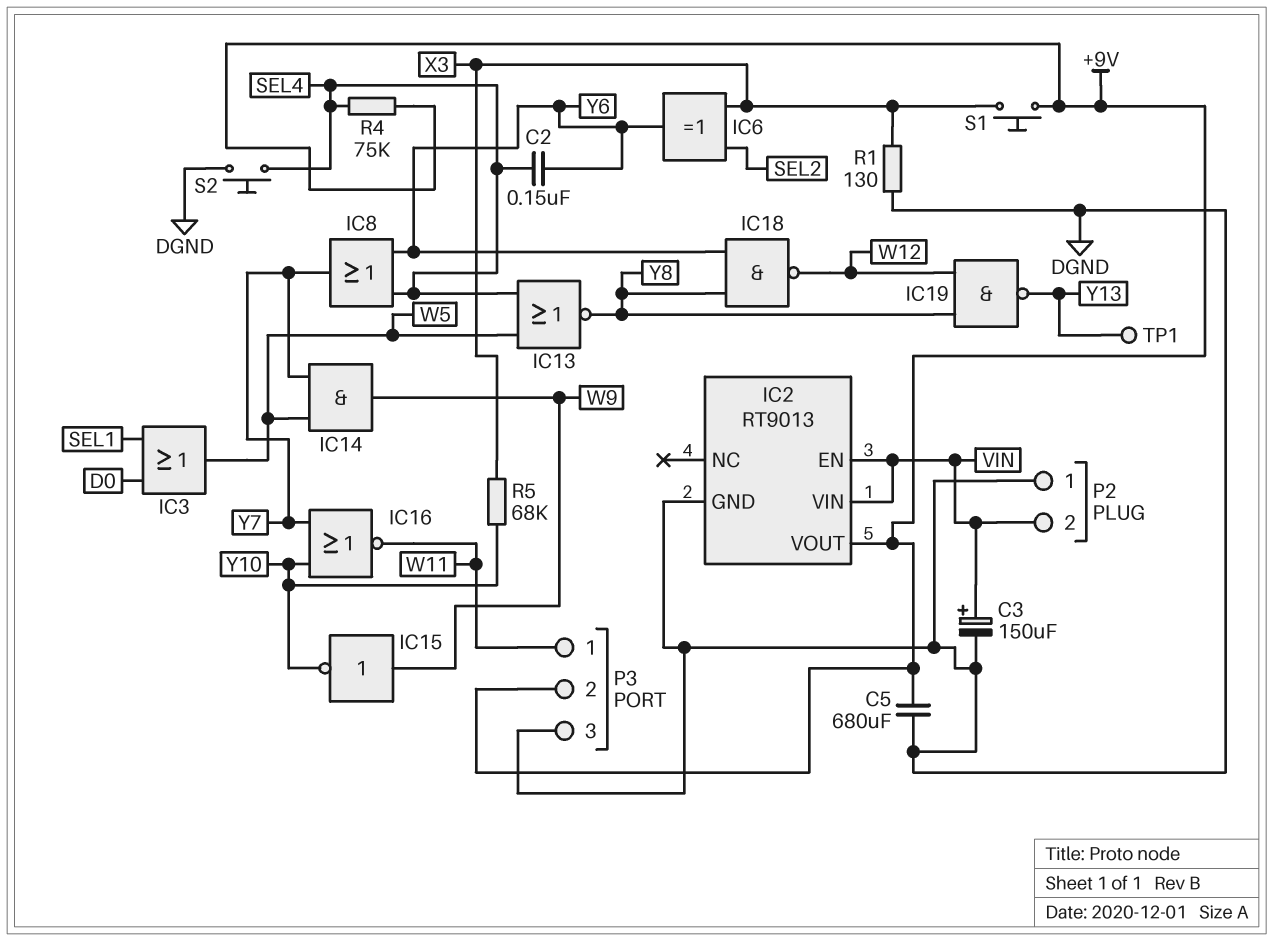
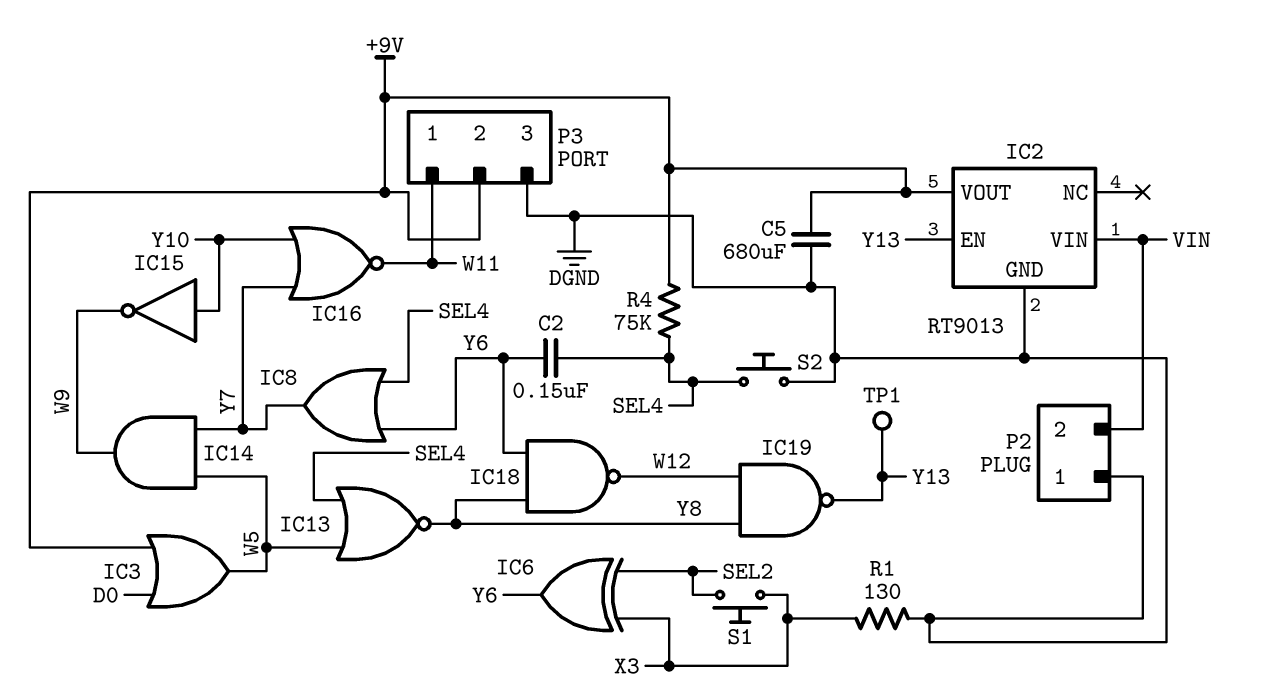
C3: 150uF (plus VIN, minus DGND) -> none
IC2 pin EN: VIN -> Y13
IC3: OR (in D0, in SEL1, out W5) -> OR (in +9V, in D0, out W5)
IC15: NOT (in W9, out Y10) -> NOT (in Y10, out W9)
R5: 68k (X3, Y10) -> none
S1: button (+9V, X3) -> button (SEL2, X3)

